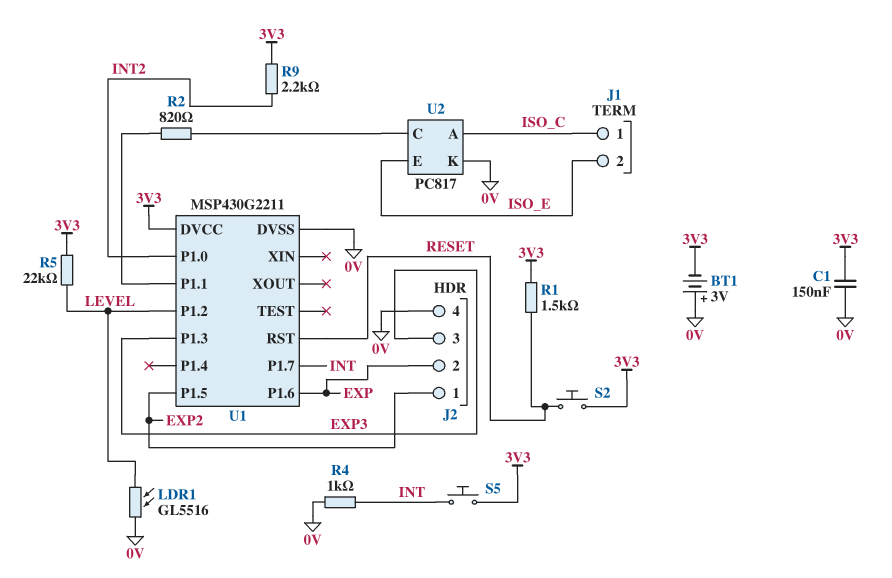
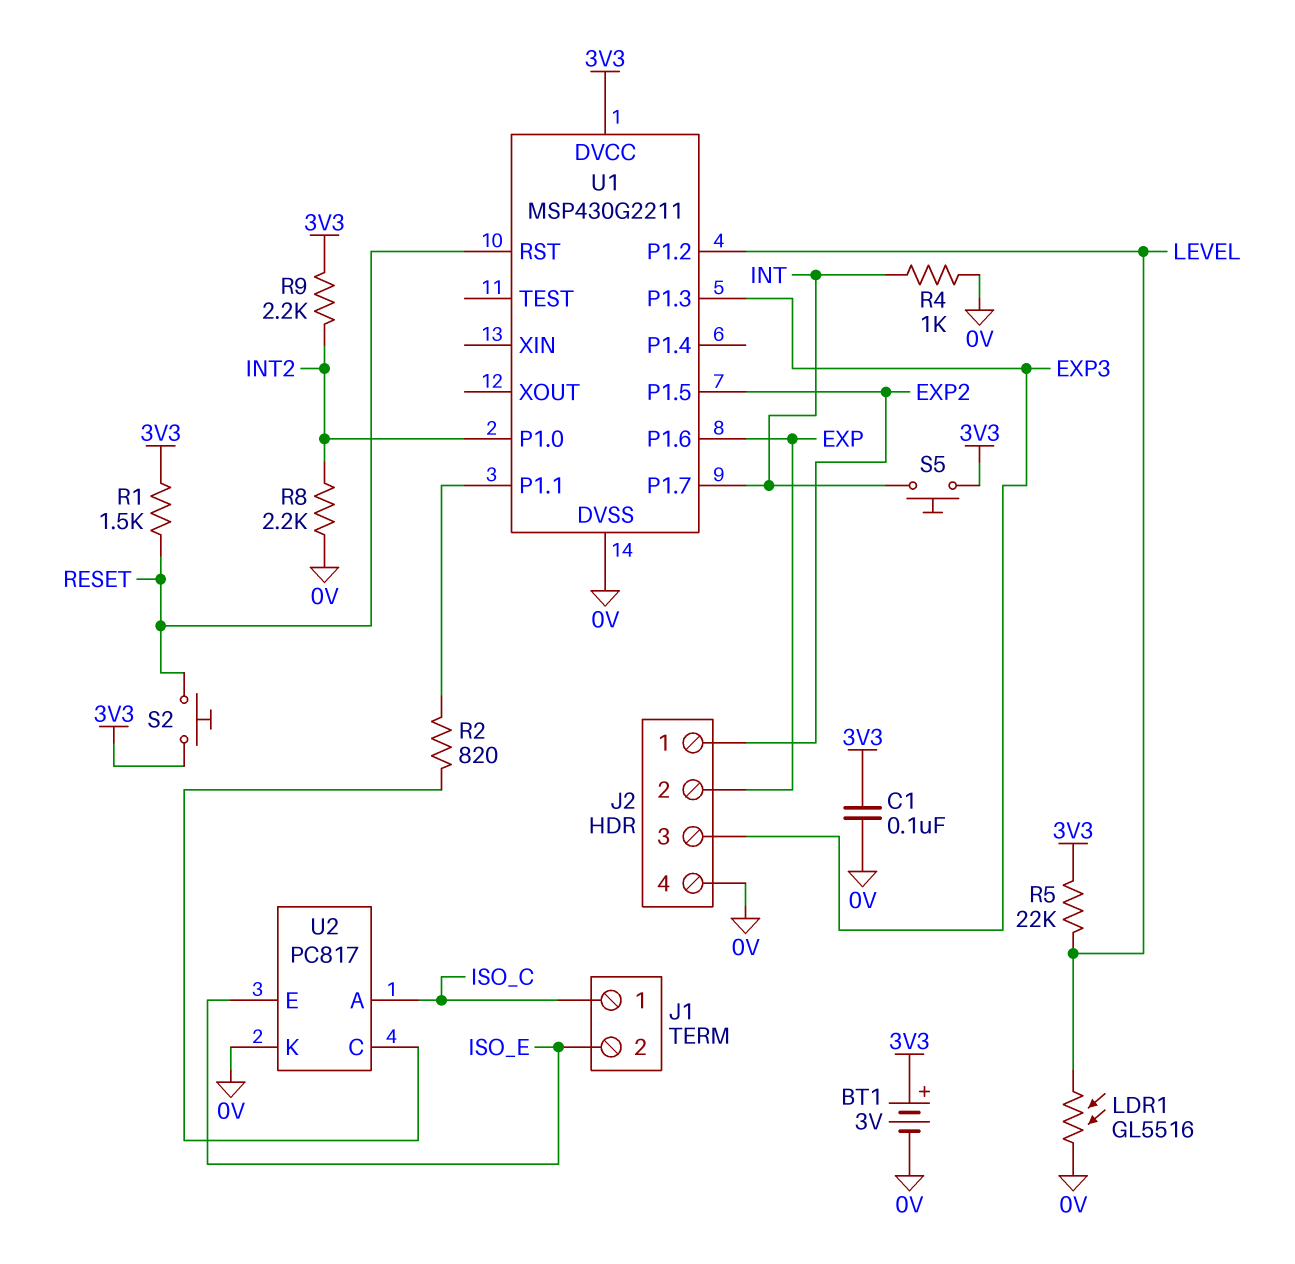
BT1: 3V (plus 0V, minus 3V3) -> 3V (plus 3V3, minus 0V)
C1: 150nF (0V, 3V3) -> 100nF (0V, 3V3)
R8: none -> 2.2k (0V, INT2)

